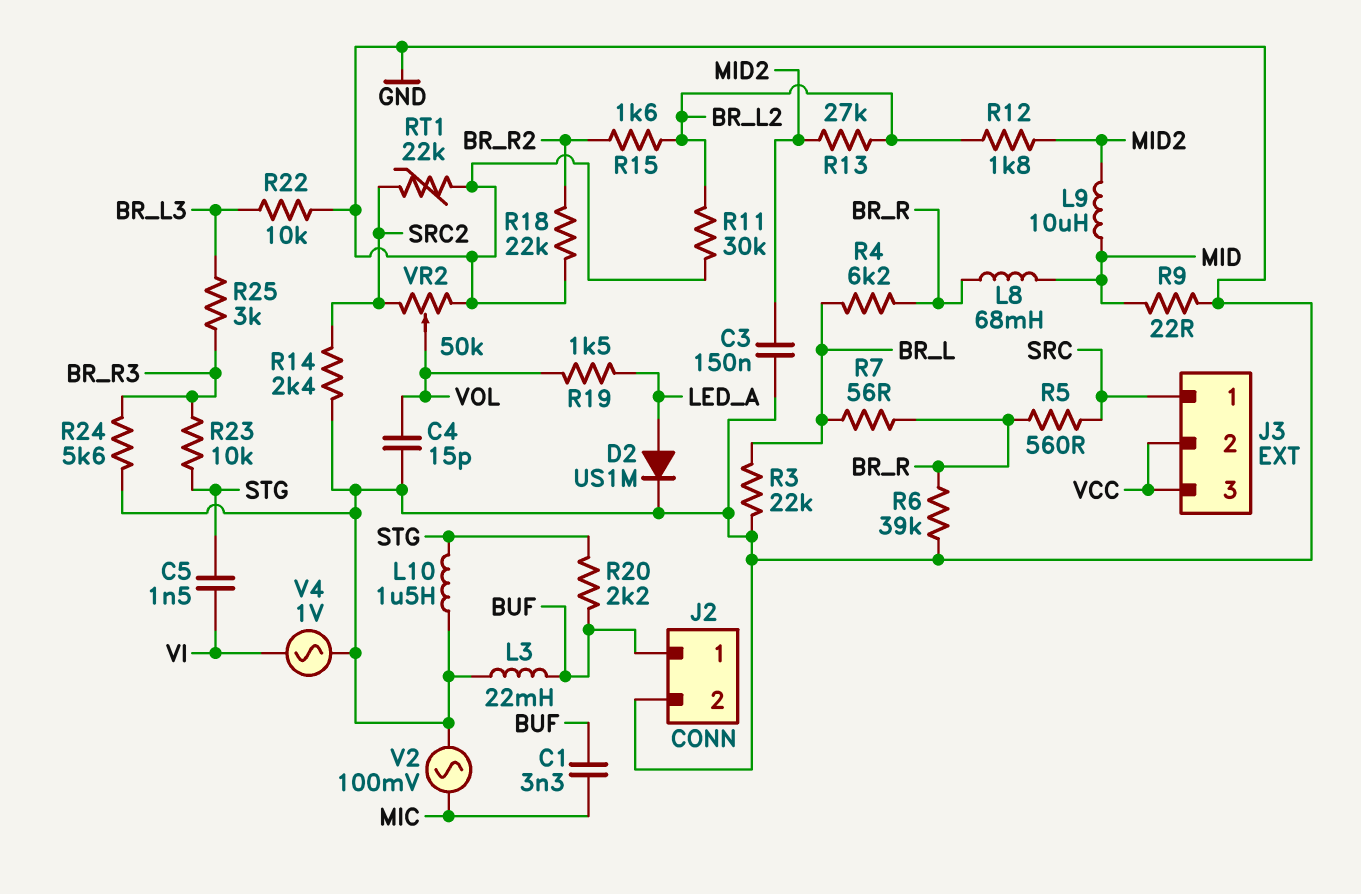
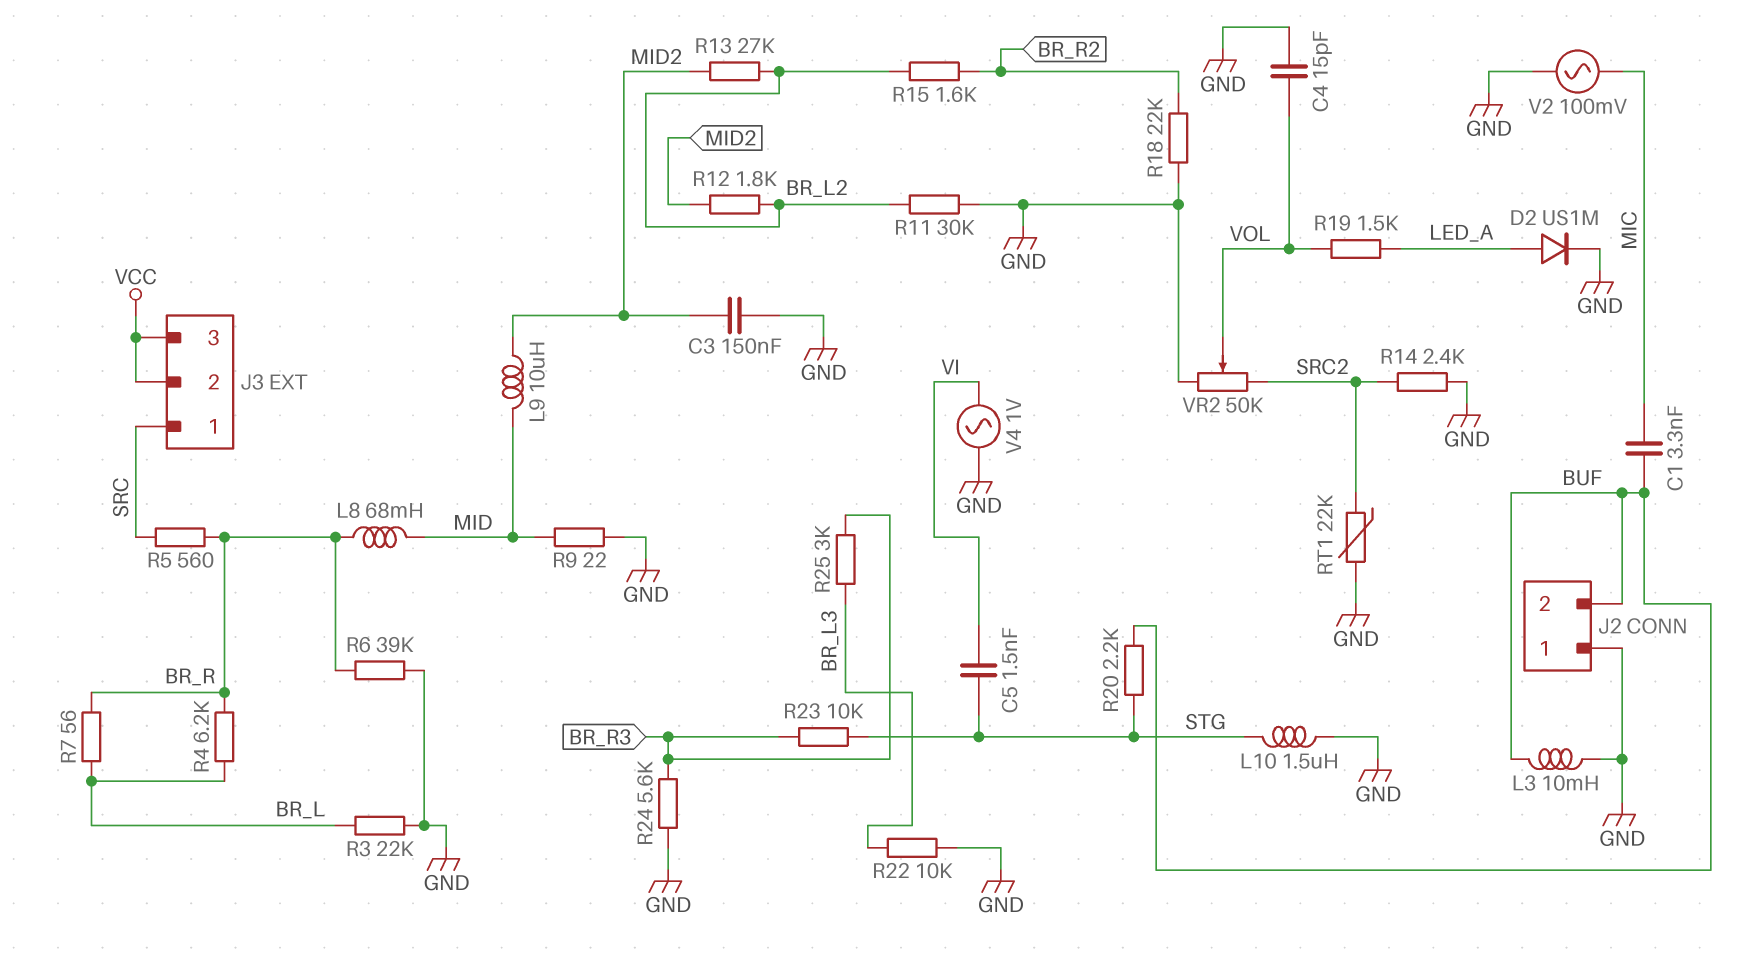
J2 pin 1: BUF -> GND
J2 pin 2: GND -> BUF
L3: 22mH (BUF, GND) -> 10mH (BUF, GND)

